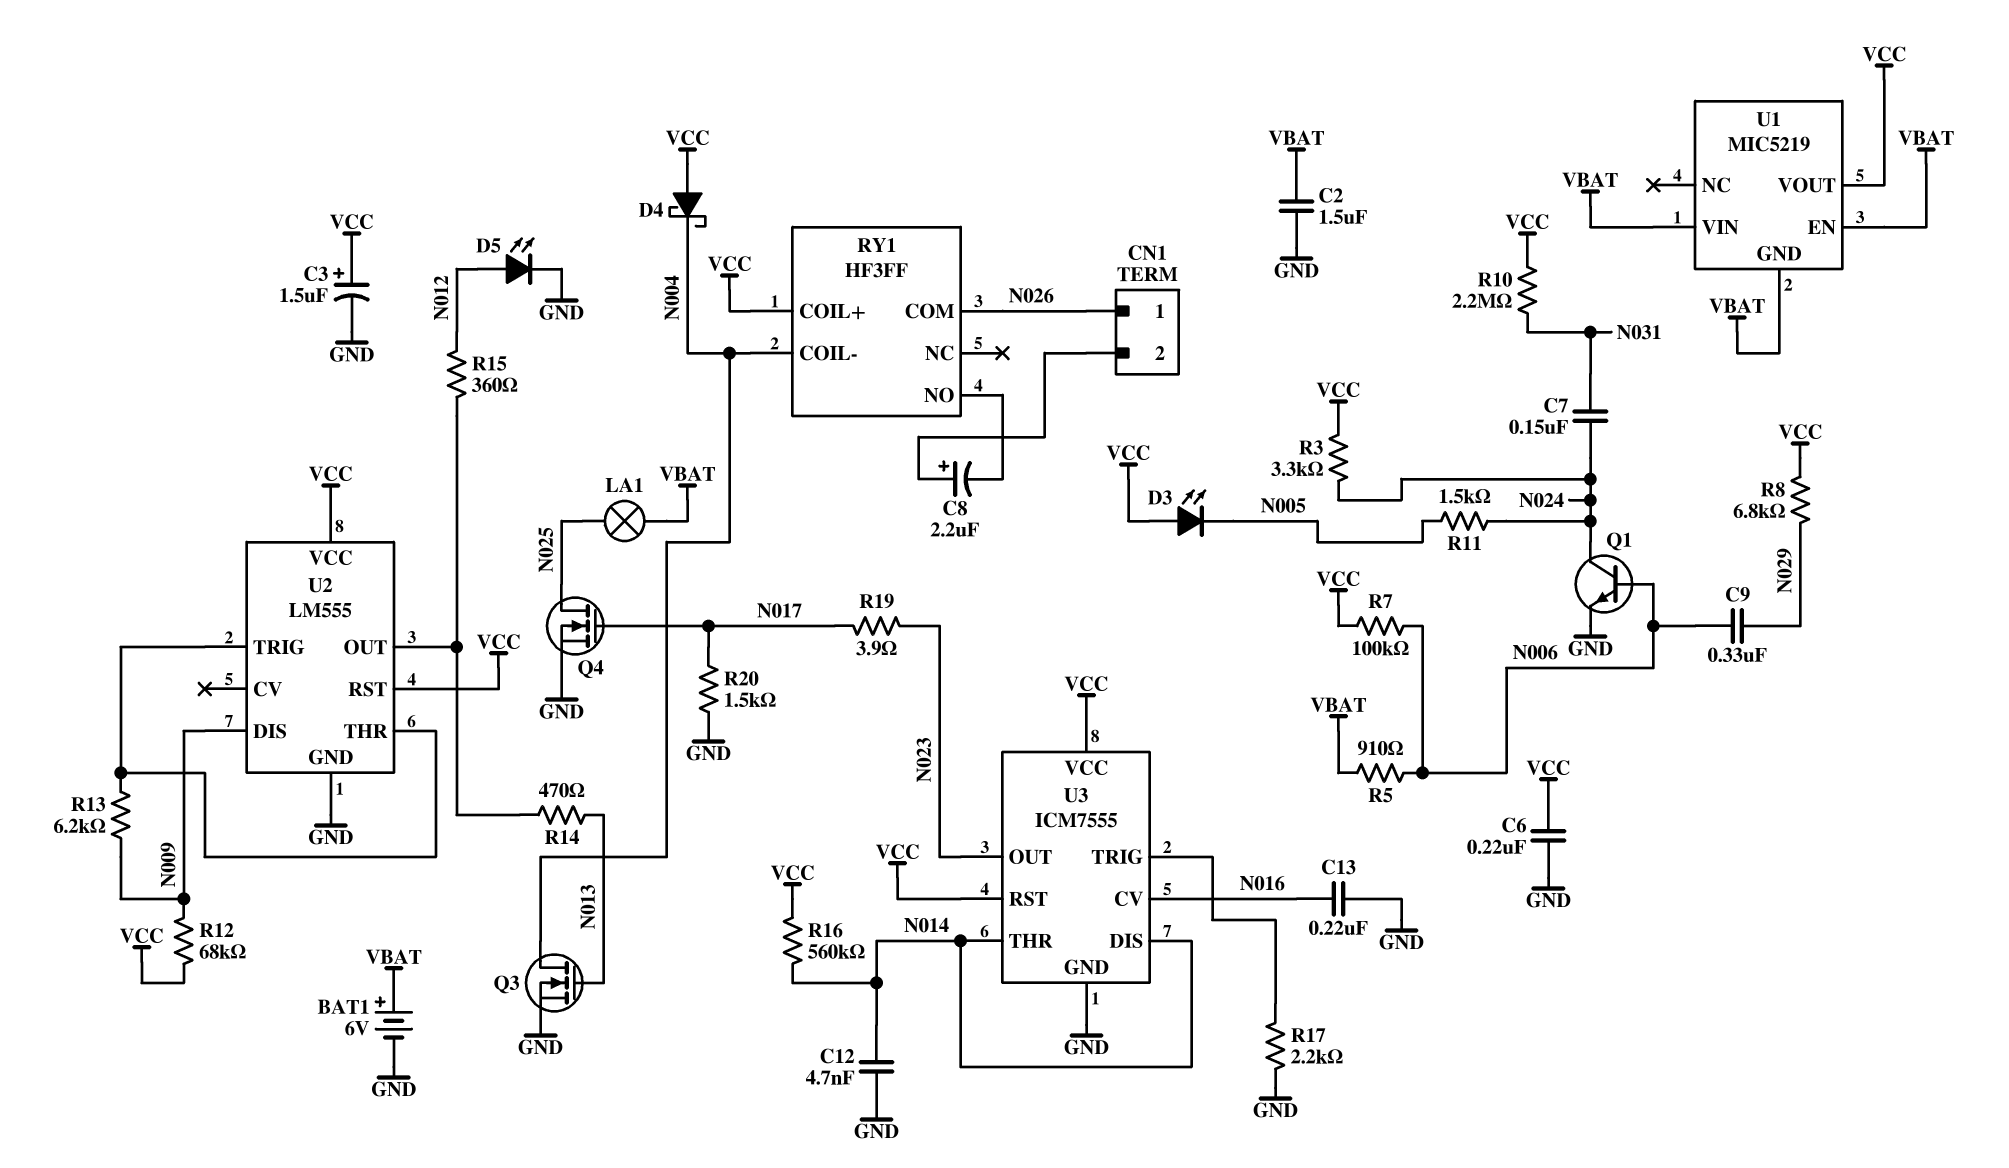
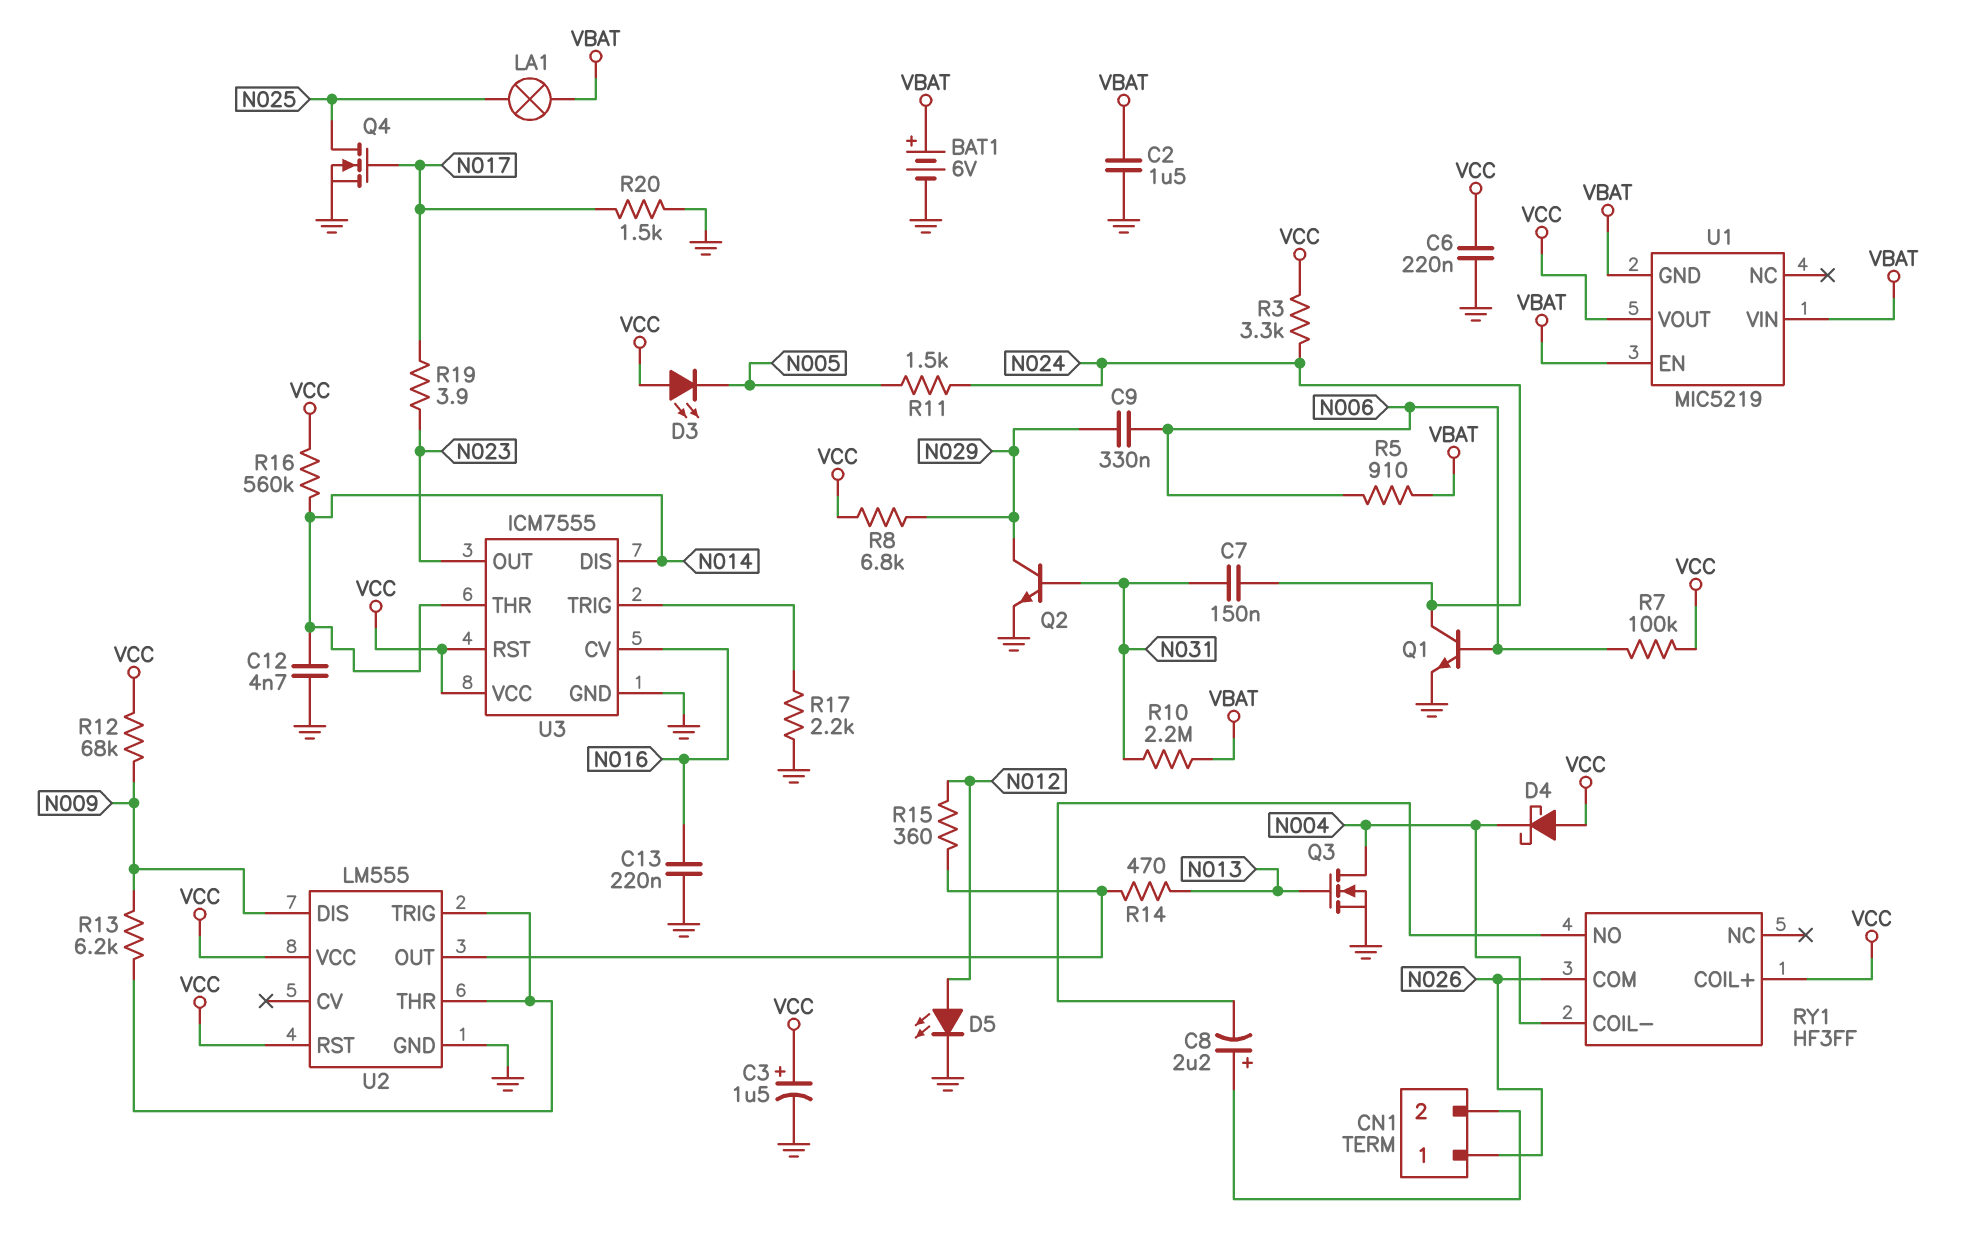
Q2: none -> NPN (B N031, C N029, E GND)
R10: 2.2M (N031, VCC) -> 2.2M (N031, VBAT)

